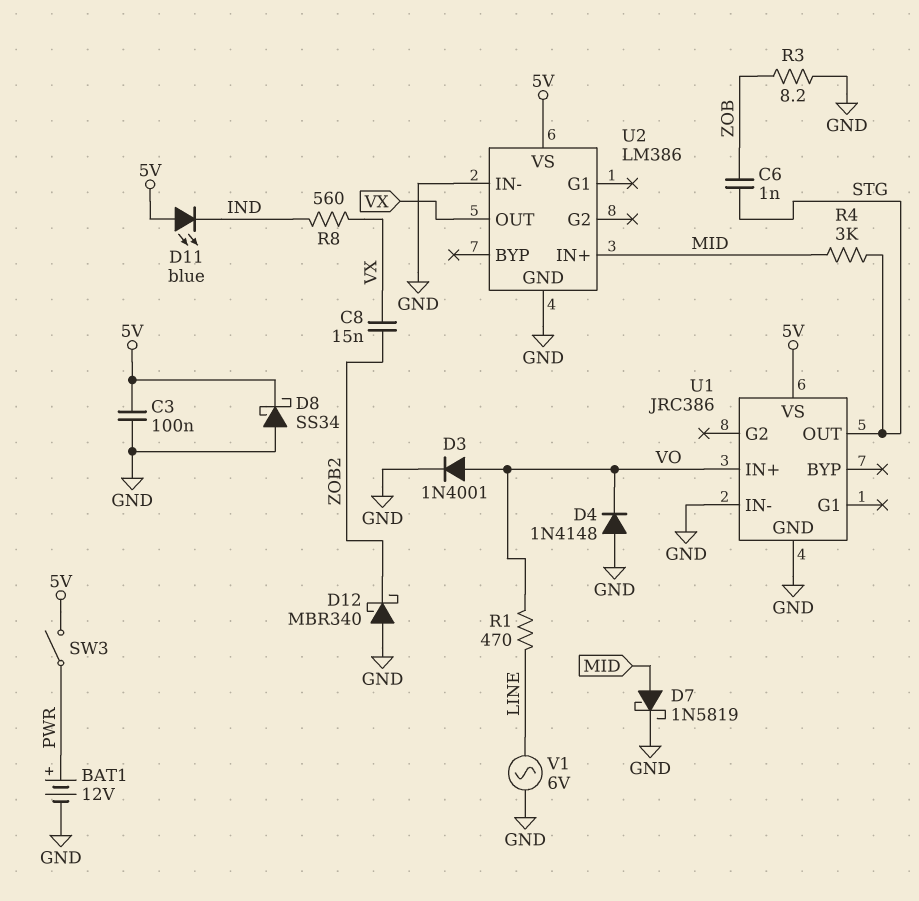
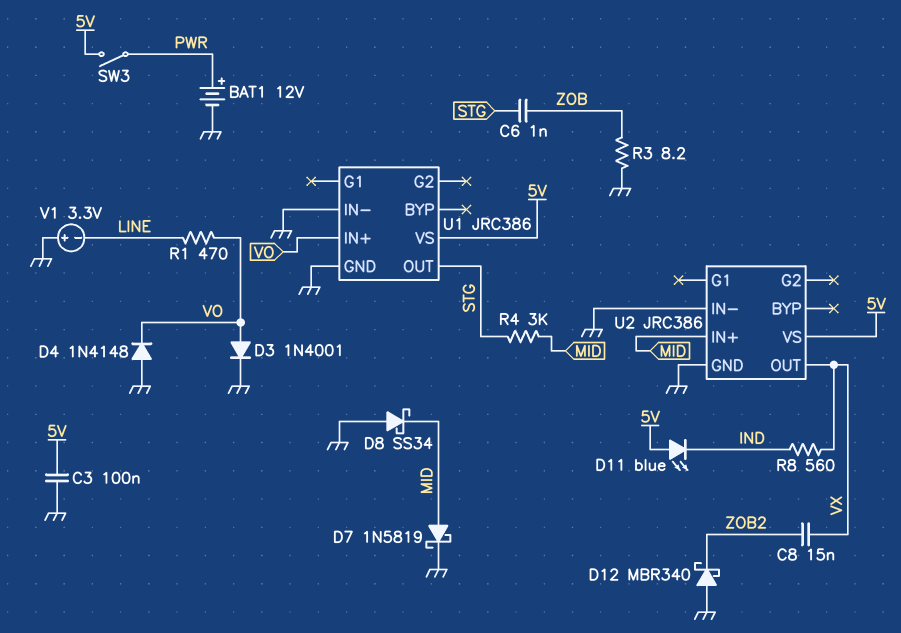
D8: schottky SS34 (A GND, K 5V) -> schottky SS34 (A GND, K MID)
U2: LM386 -> JRC386
V1: AC 6V (GND, LINE) -> 3.3V (plus GND, minus LINE)

